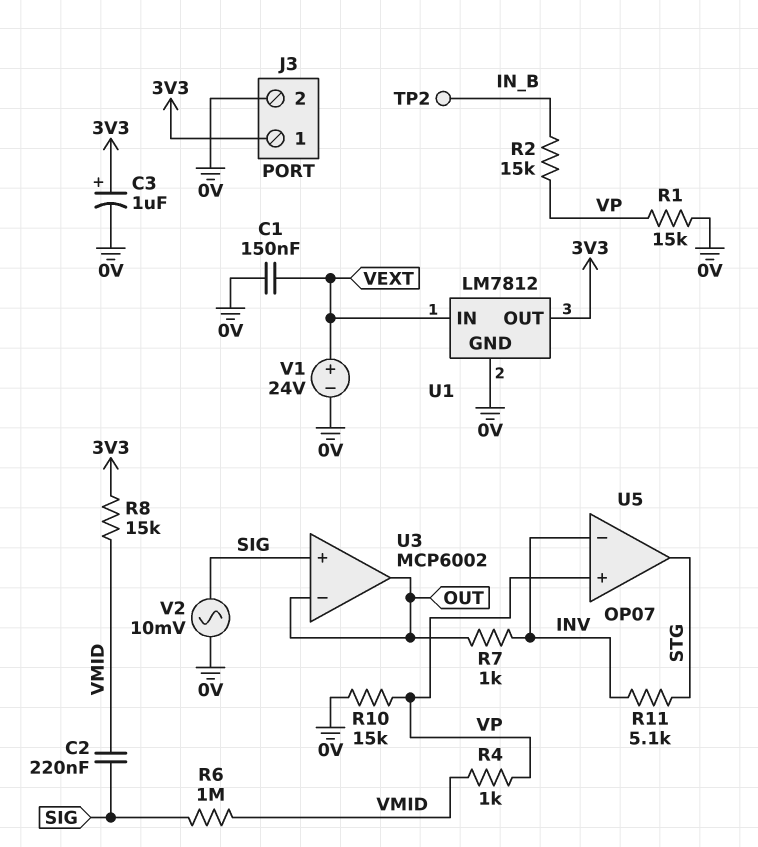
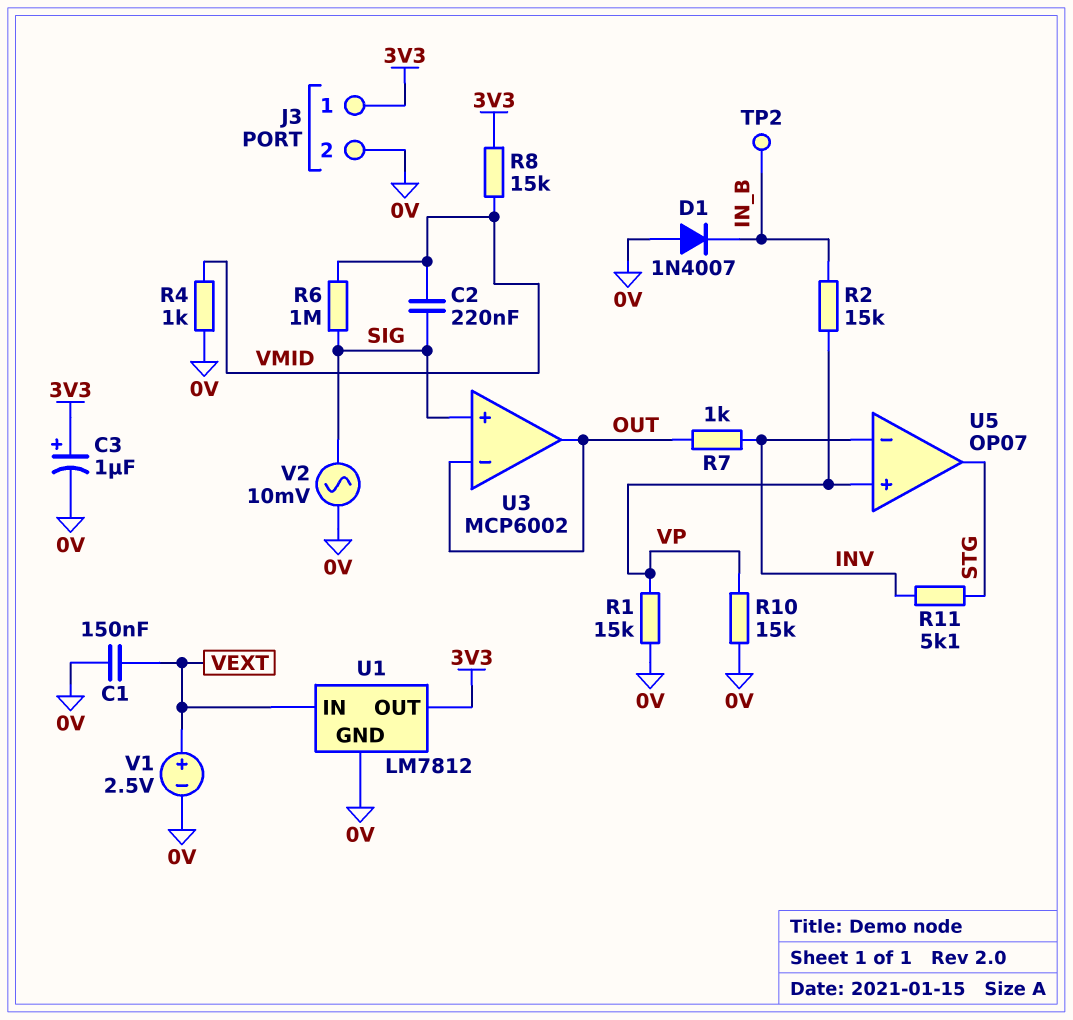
D1: none -> diode 1N4007 (A 0V, K IN_B)
R4: 1k (VMID, VP) -> 1k (0V, VMID)
V1: 24V (plus VEXT, minus 0V) -> 2.5V (plus VEXT, minus 0V)

